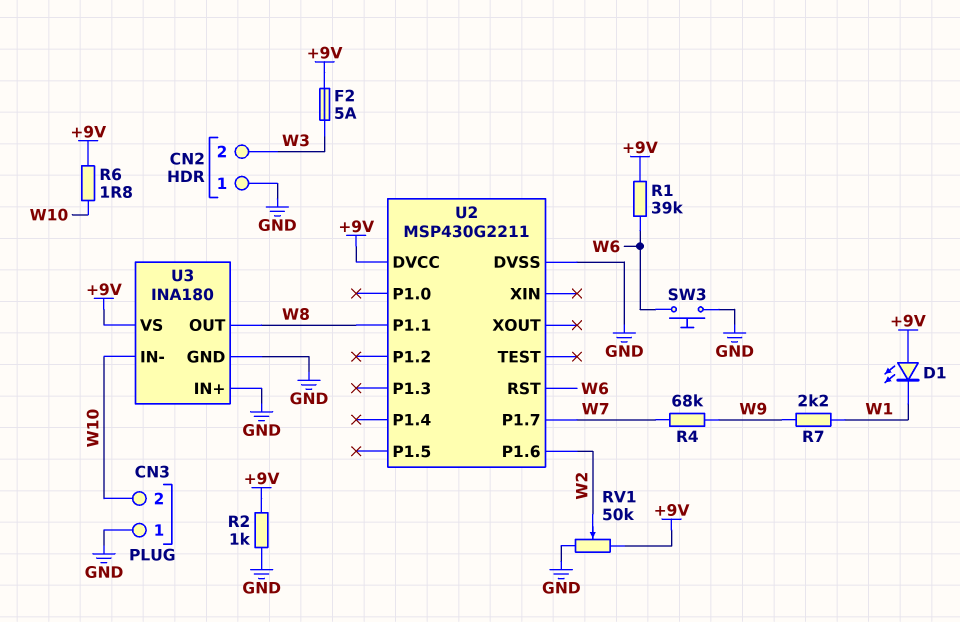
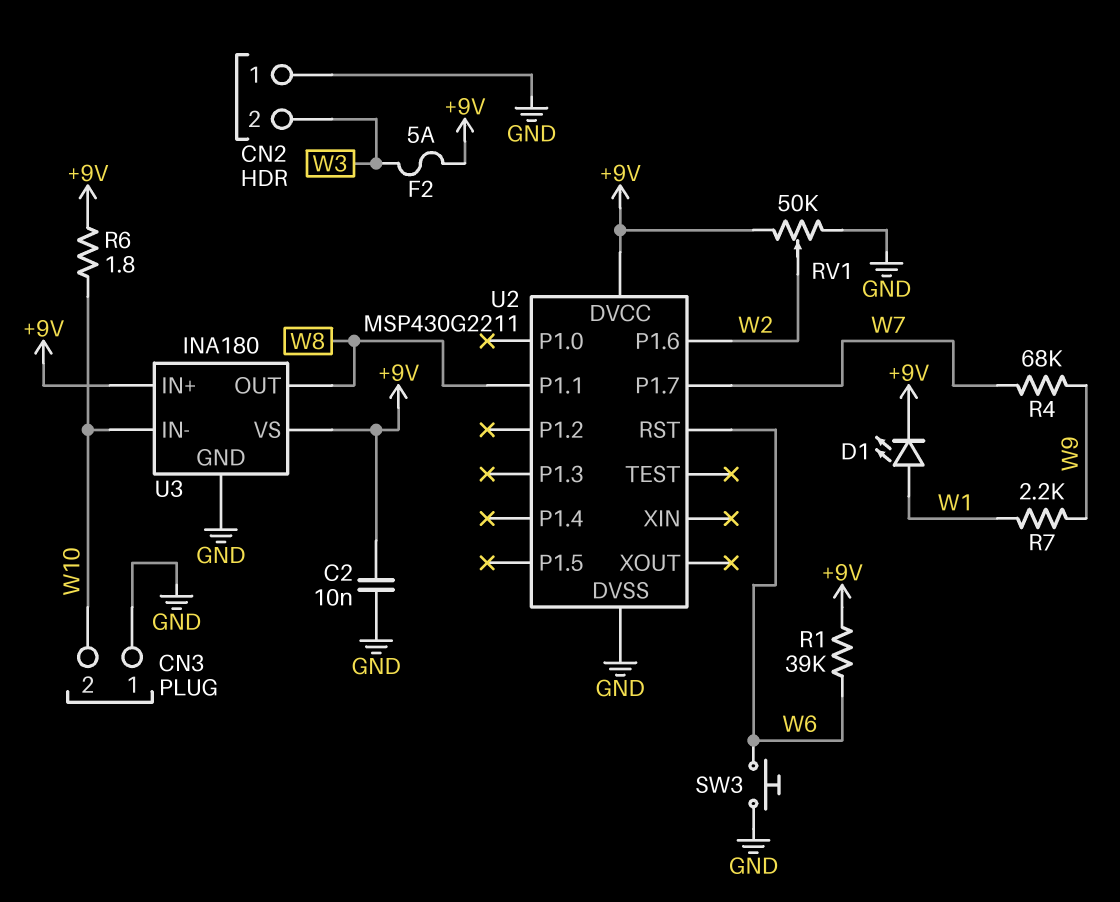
C2: none -> 10nF (+9V, GND)
D1: LED (A +9V, K W1) -> LED (A W1, K +9V)
R2: 1k (+9V, GND) -> none
U3 pin IN+: GND -> +9V

